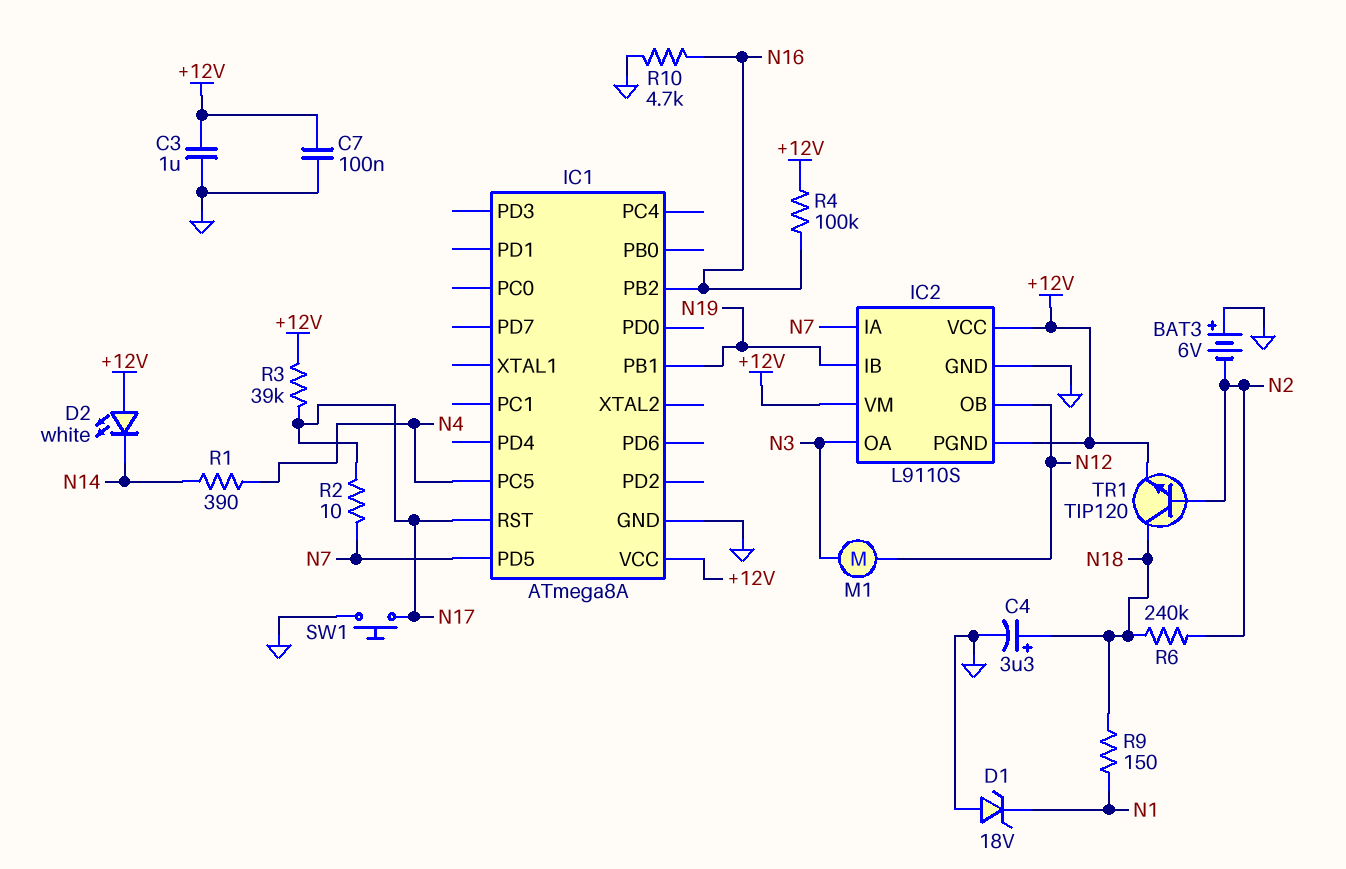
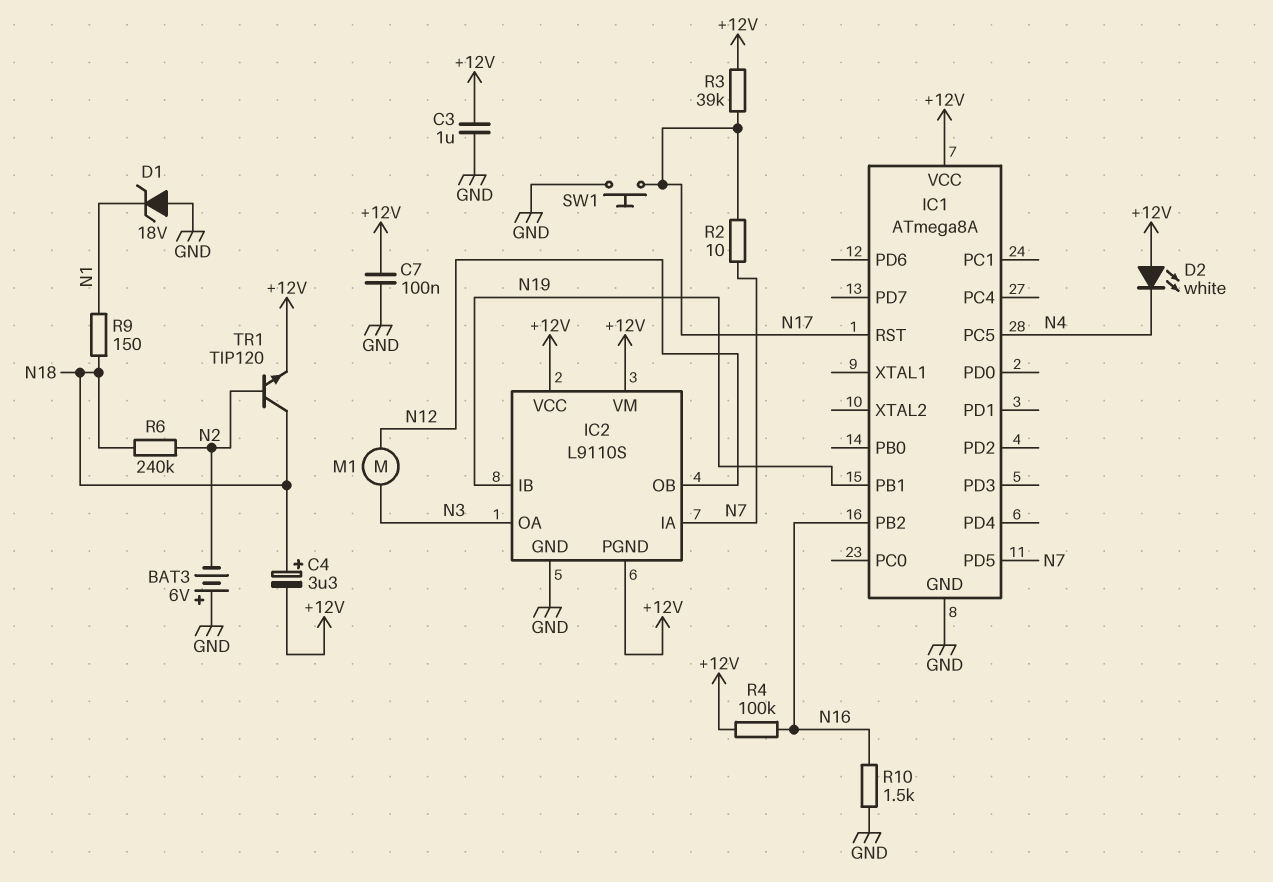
C4: 3.3uF (plus N18, minus GND) -> 3.3uF (plus N18, minus +12V)
D2: LED white (A +12V, K N14) -> LED white (A +12V, K N4)
R1: 390 (N4, N14) -> none
R10: 4.7k (GND, N16) -> 1.5k (GND, N16)

